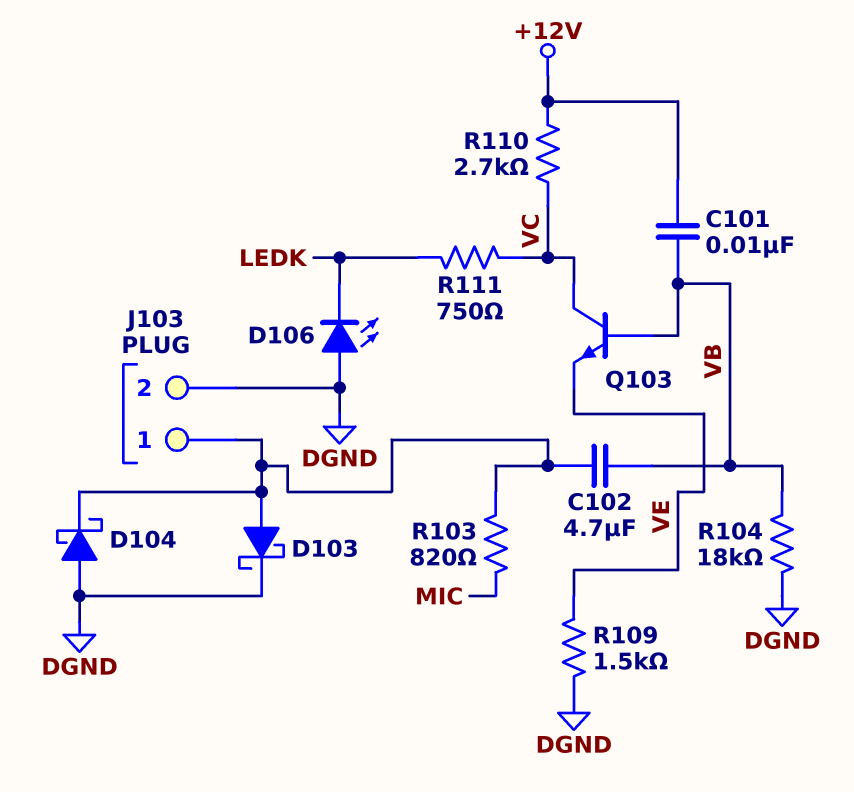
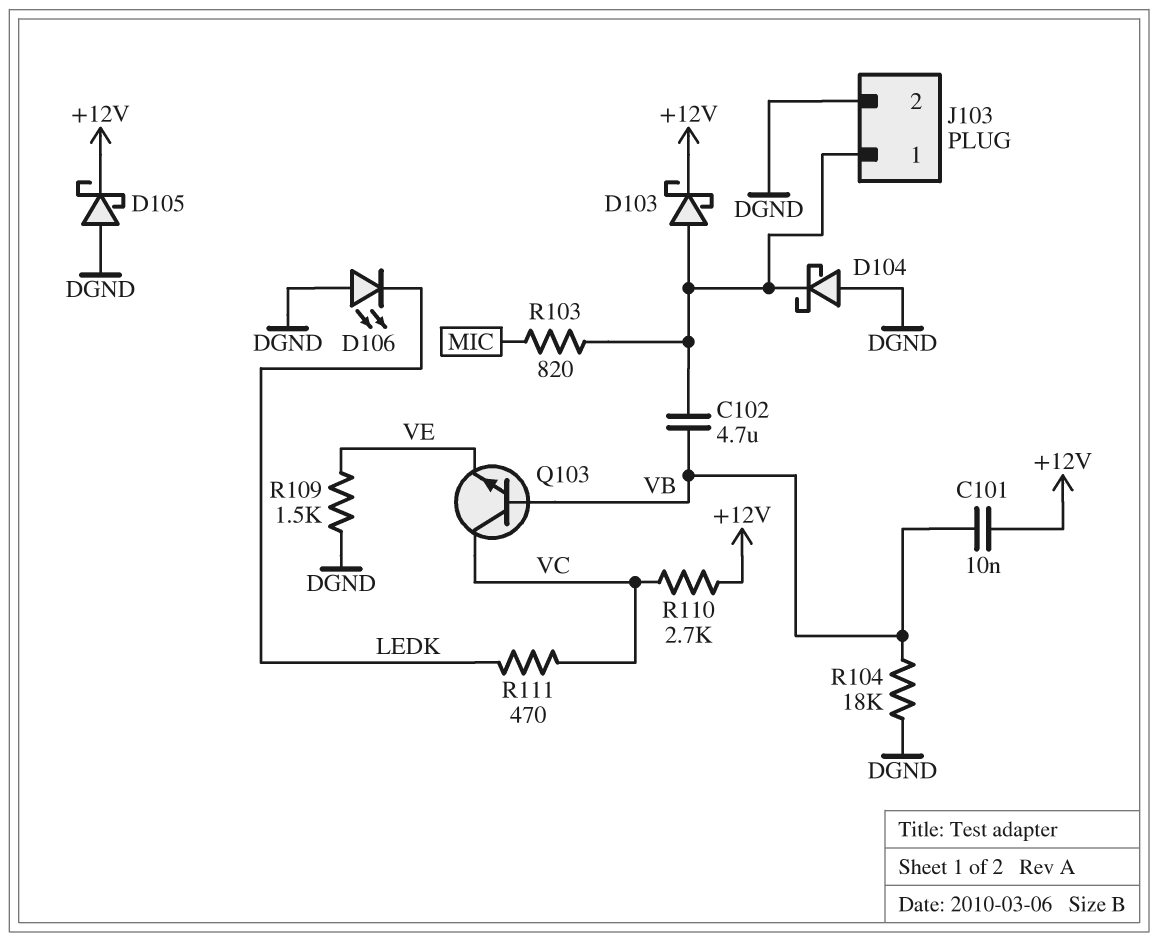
D103: schottky (A J103/1, K DGND) -> schottky (A J103/1, K +12V)
D105: none -> schottky (A DGND, K +12V)
R111: 750 (LEDK, VC) -> 470 (LEDK, VC)

